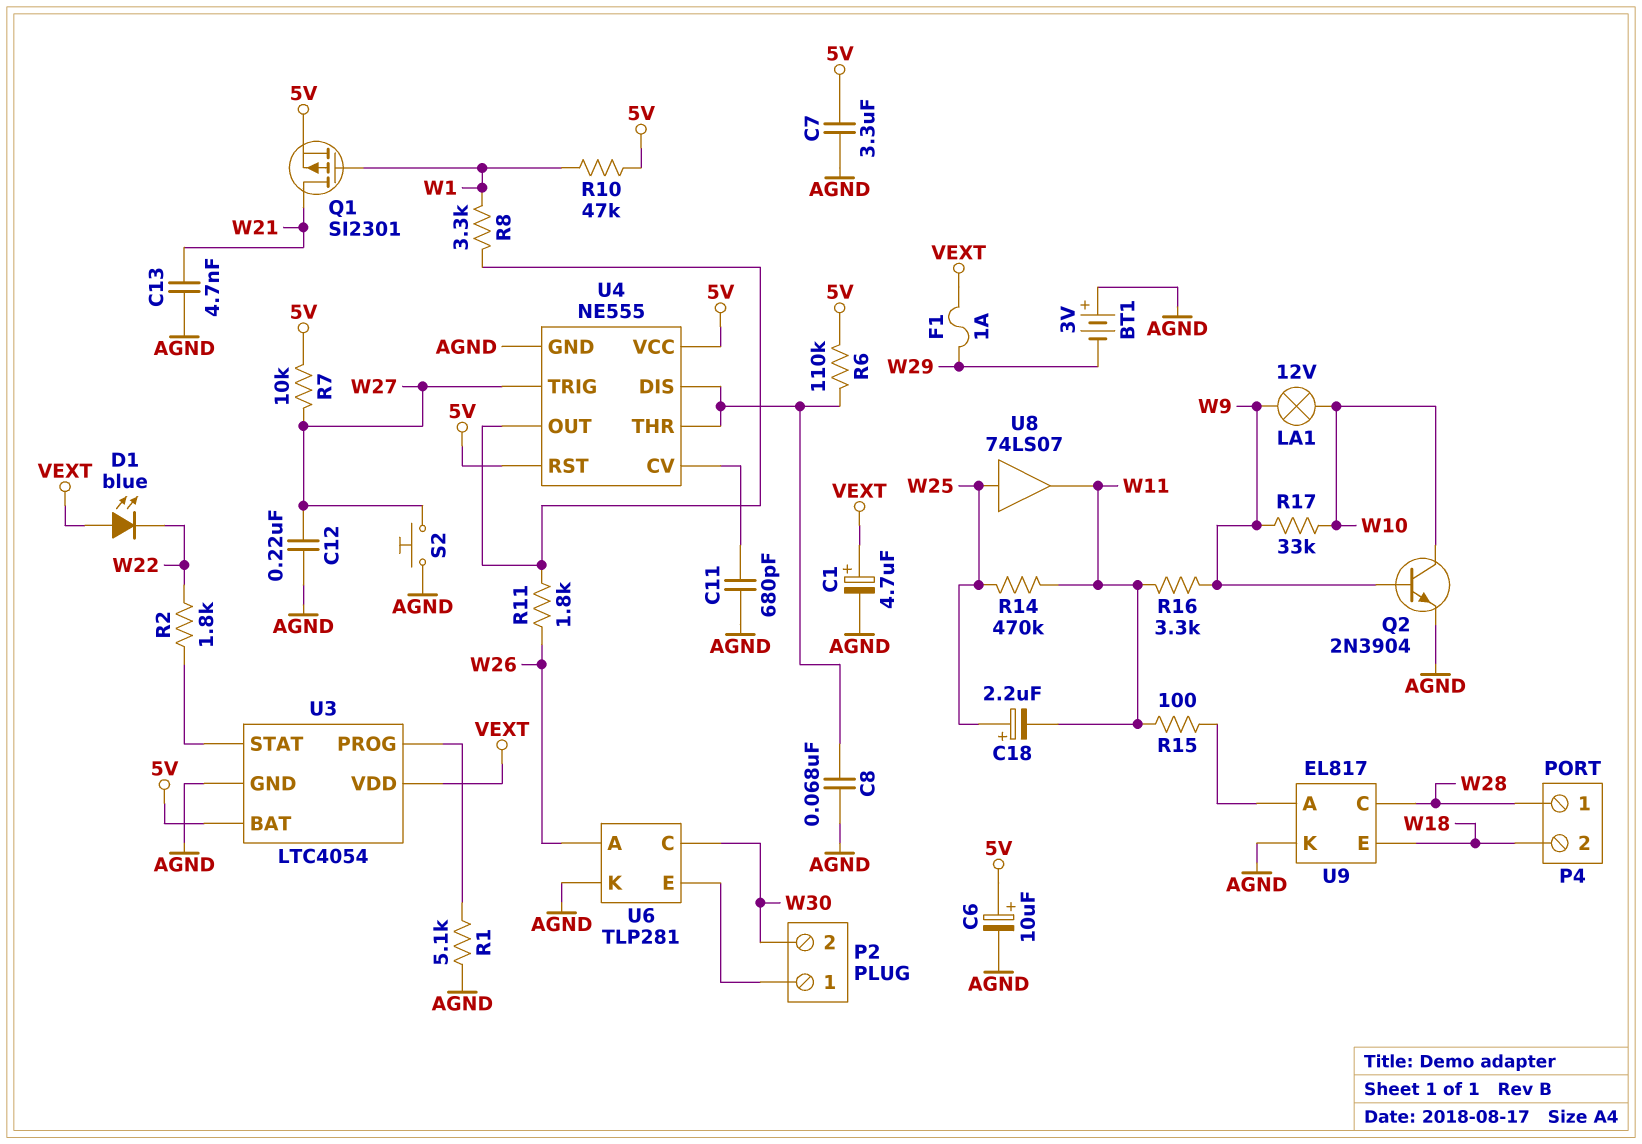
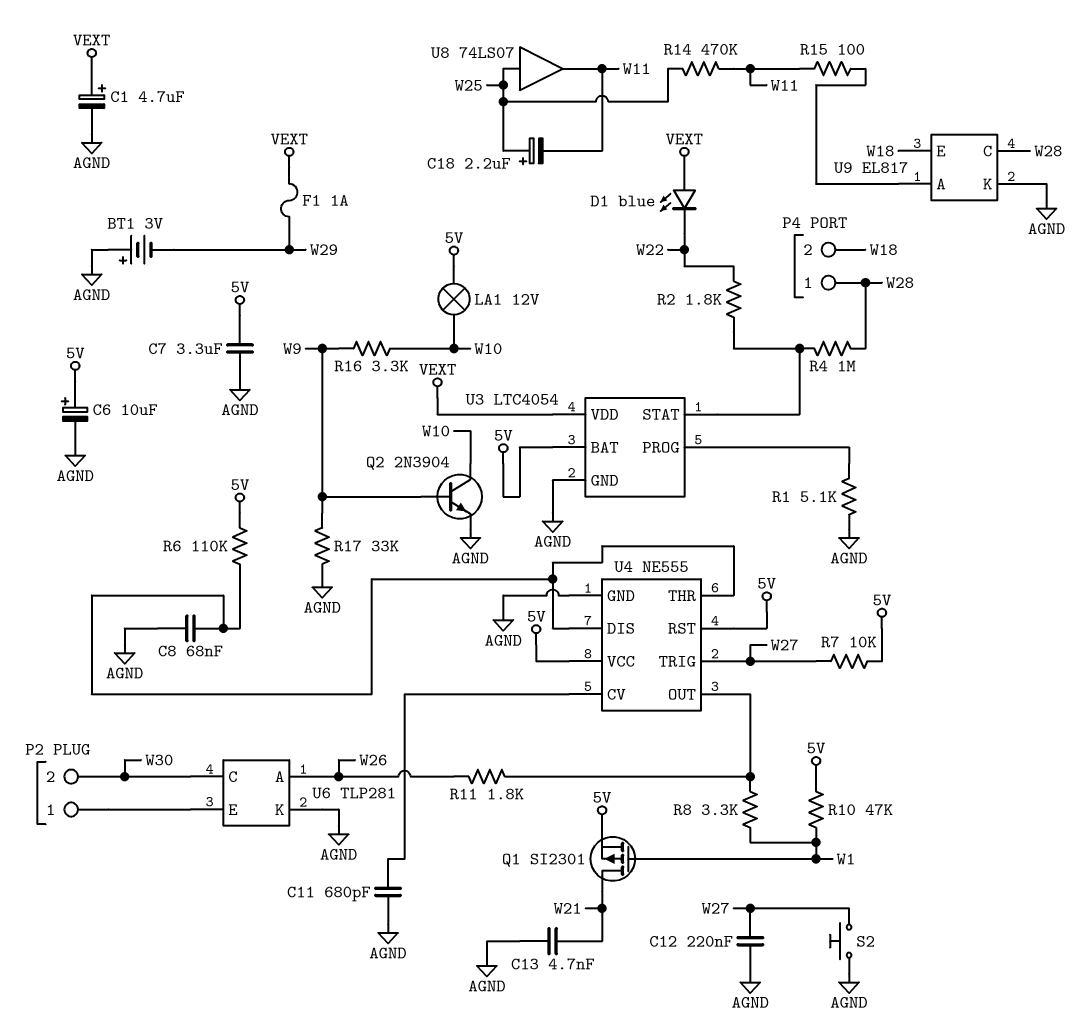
LA1: lamp 12V (W9, W10) -> lamp 12V (5V, W10)
R4: none -> 1M (U3/STAT, W28)
R16: 3.3k (W9, W11) -> 3.3k (W9, W10)
R17: 33k (W9, W10) -> 33k (AGND, W9)

